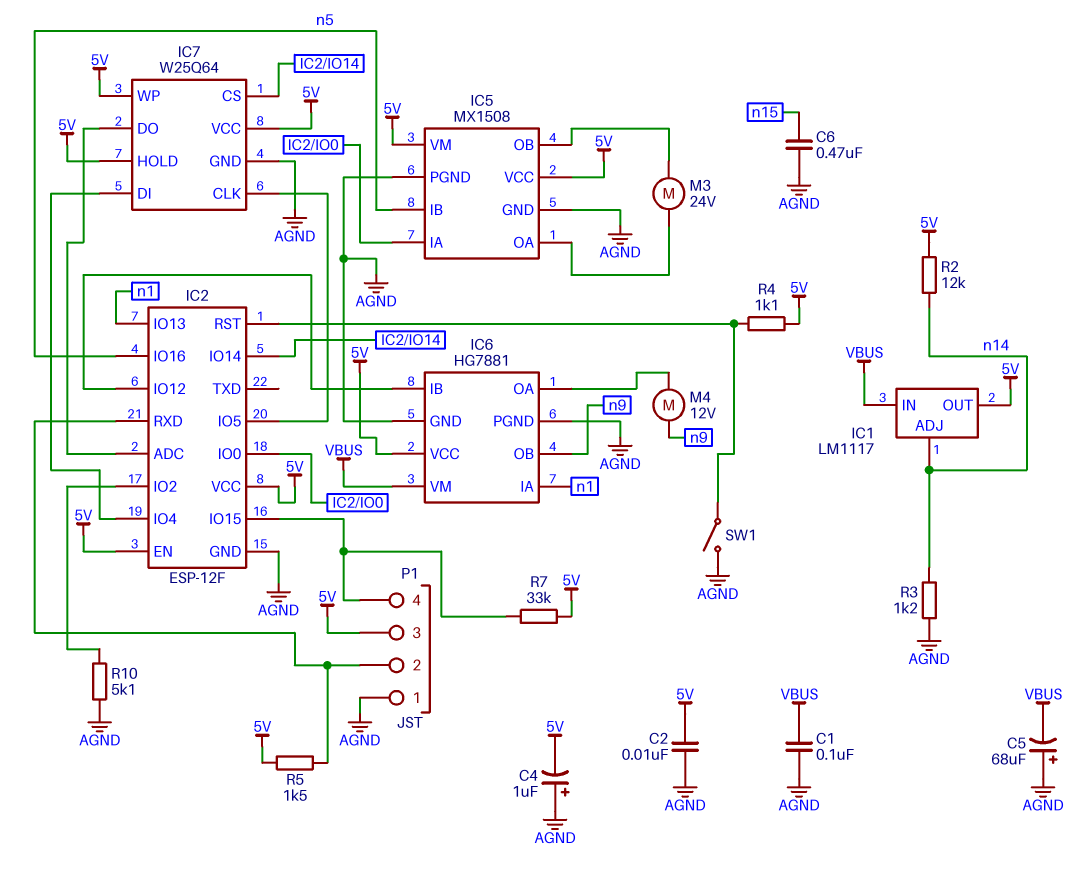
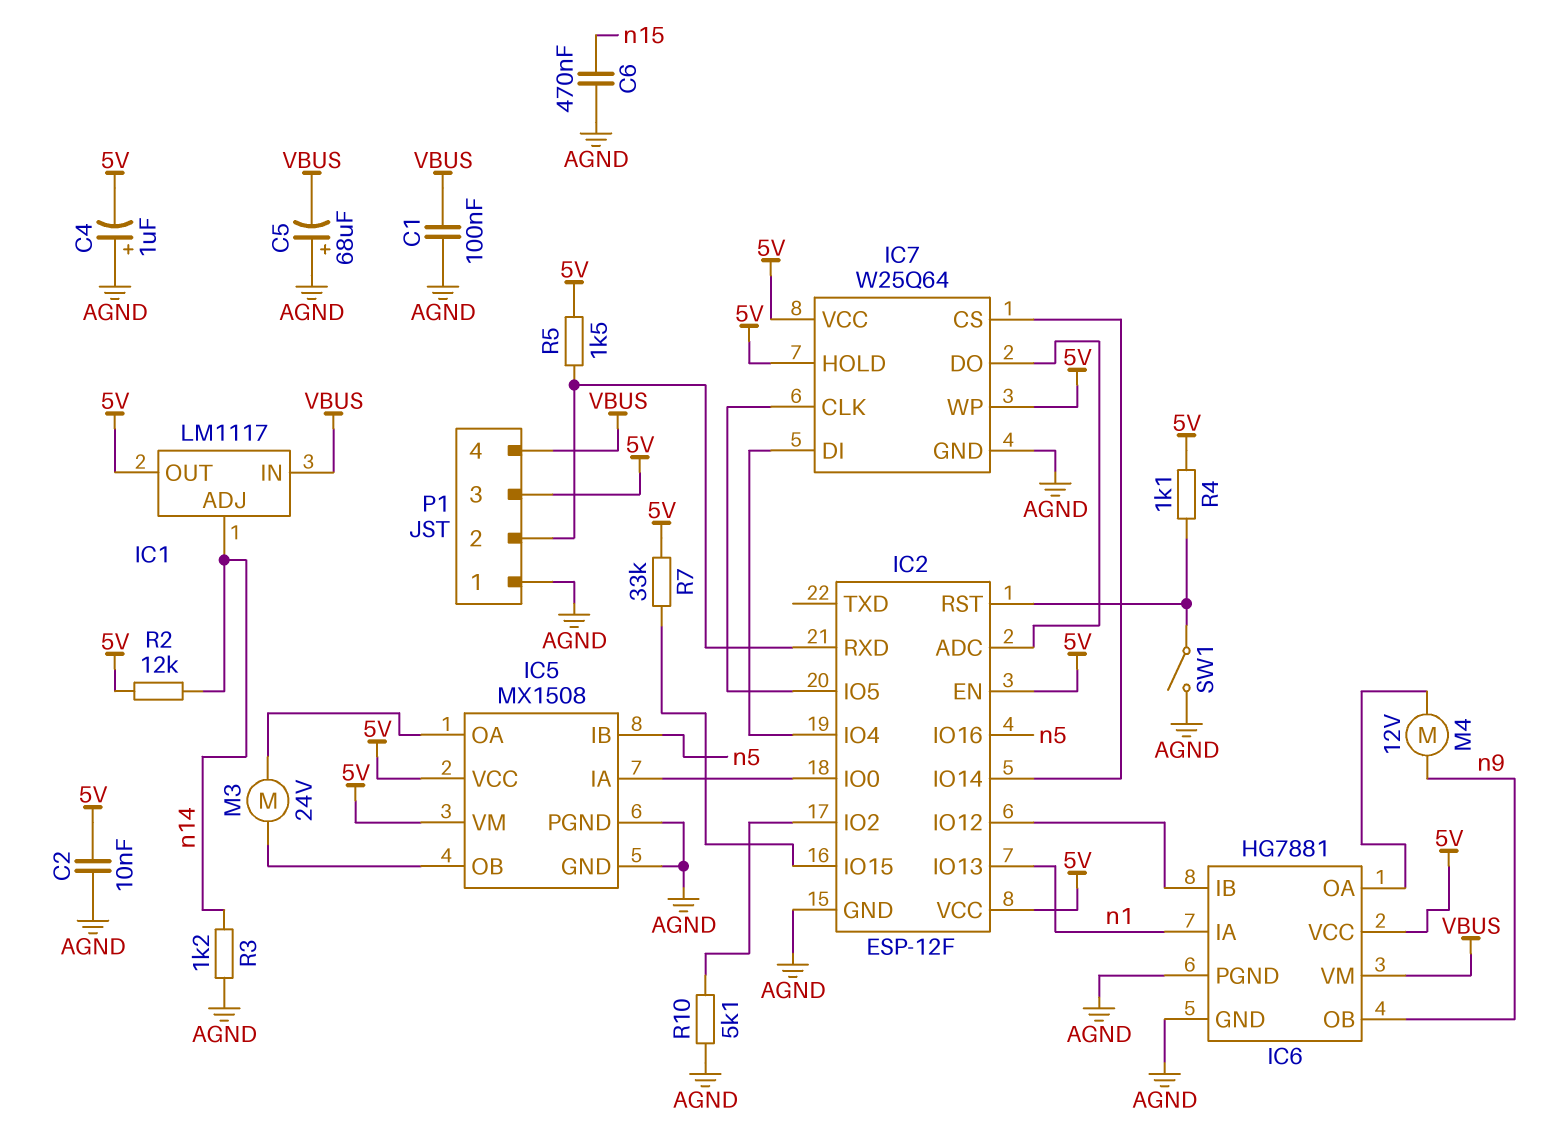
P1 pin 4: IC2/IO15 -> VBUS

